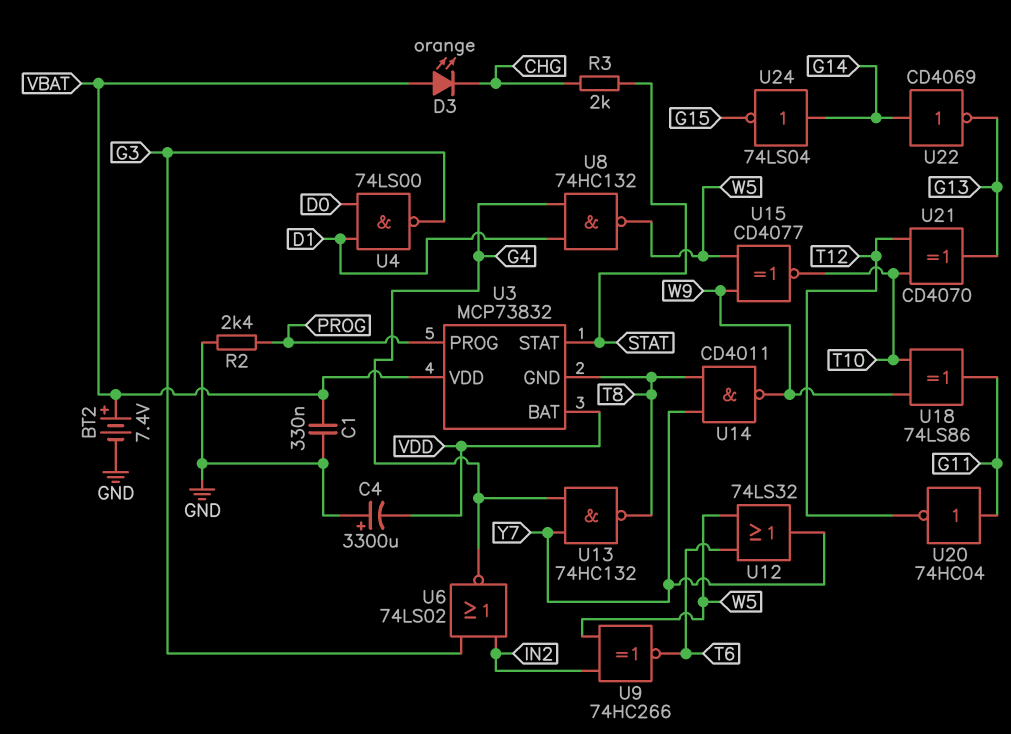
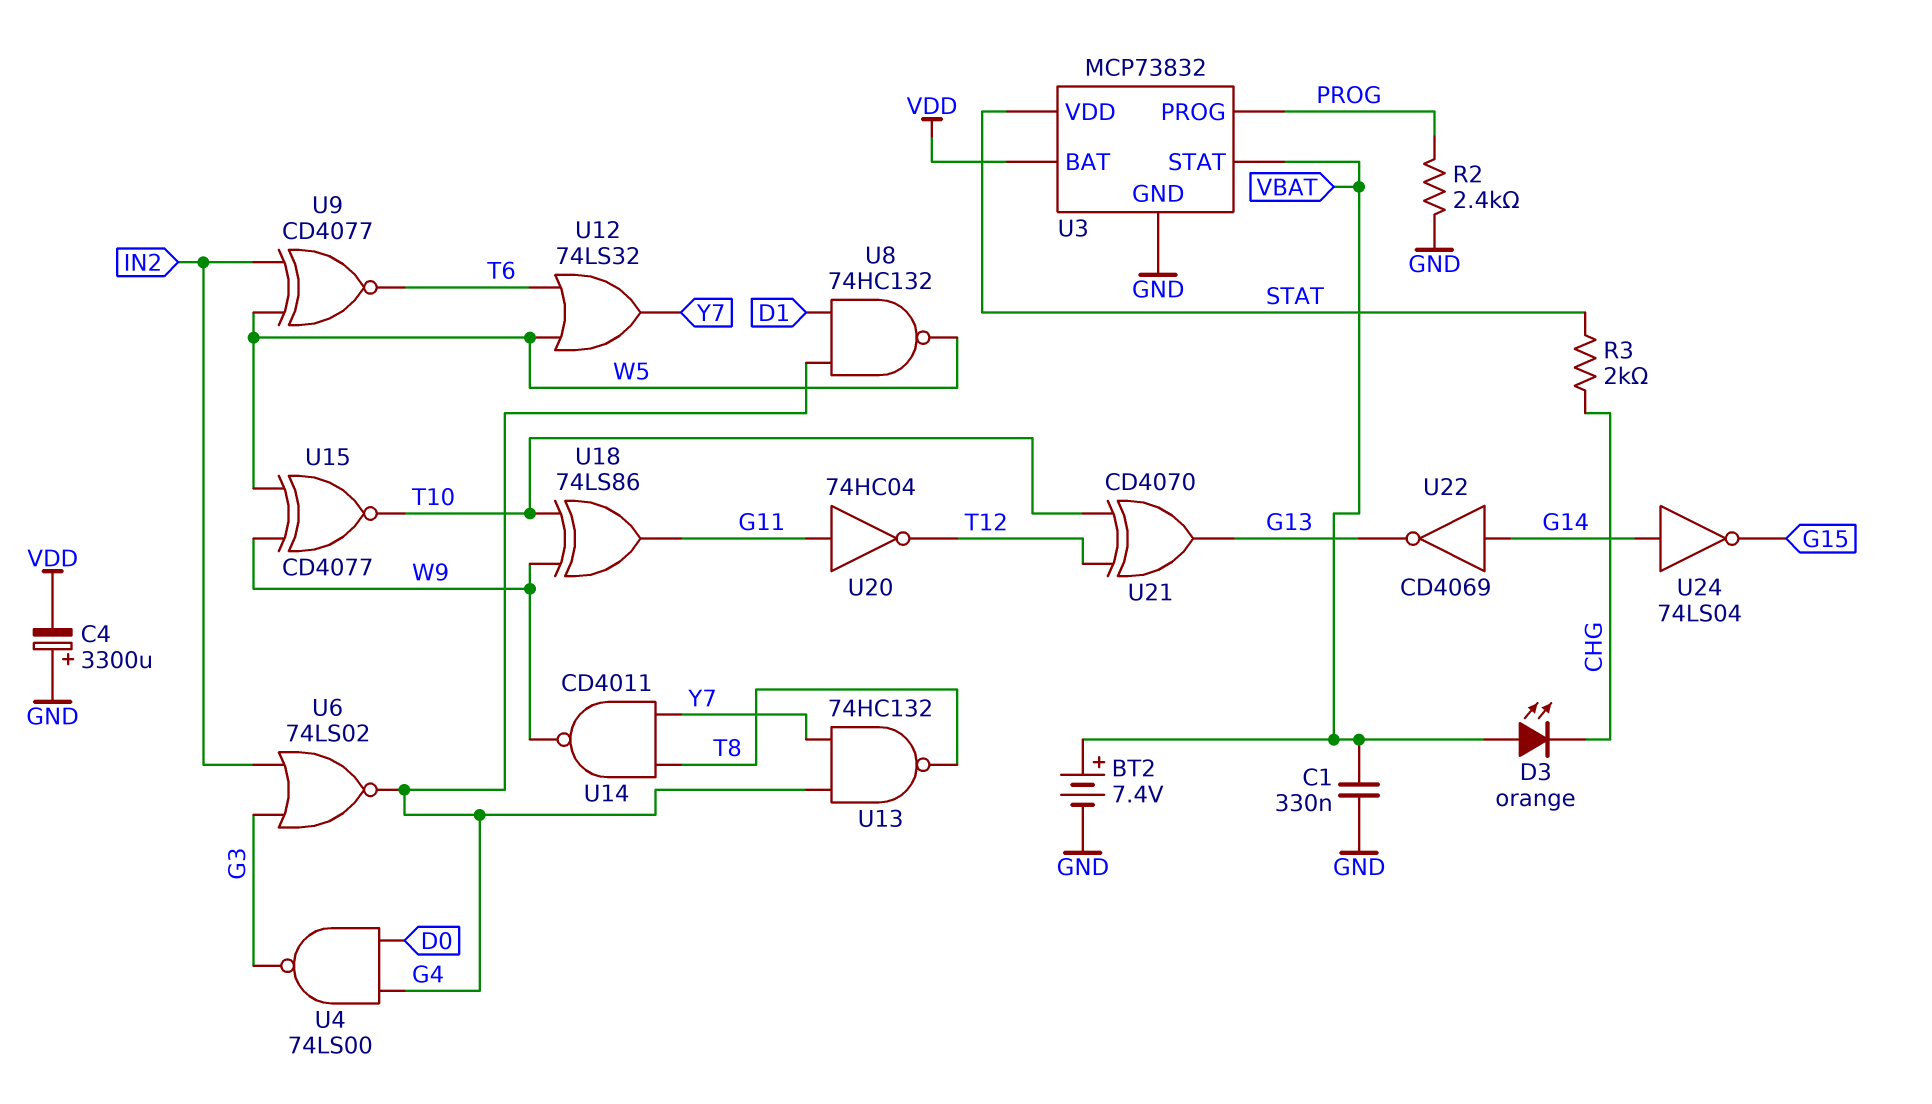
U3 pin GND: T8 -> GND
U3 pin STAT: STAT -> VBAT
U3 pin VDD: VBAT -> STAT
U4: NAND 74LS00 (in D0, in D1, out G3) -> NAND 74LS00 (in D0, in G4, out G3)
U9: XNOR 74HC266 (in IN2, in W5, out T6) -> XNOR CD4077 (in IN2, in W5, out T6)

